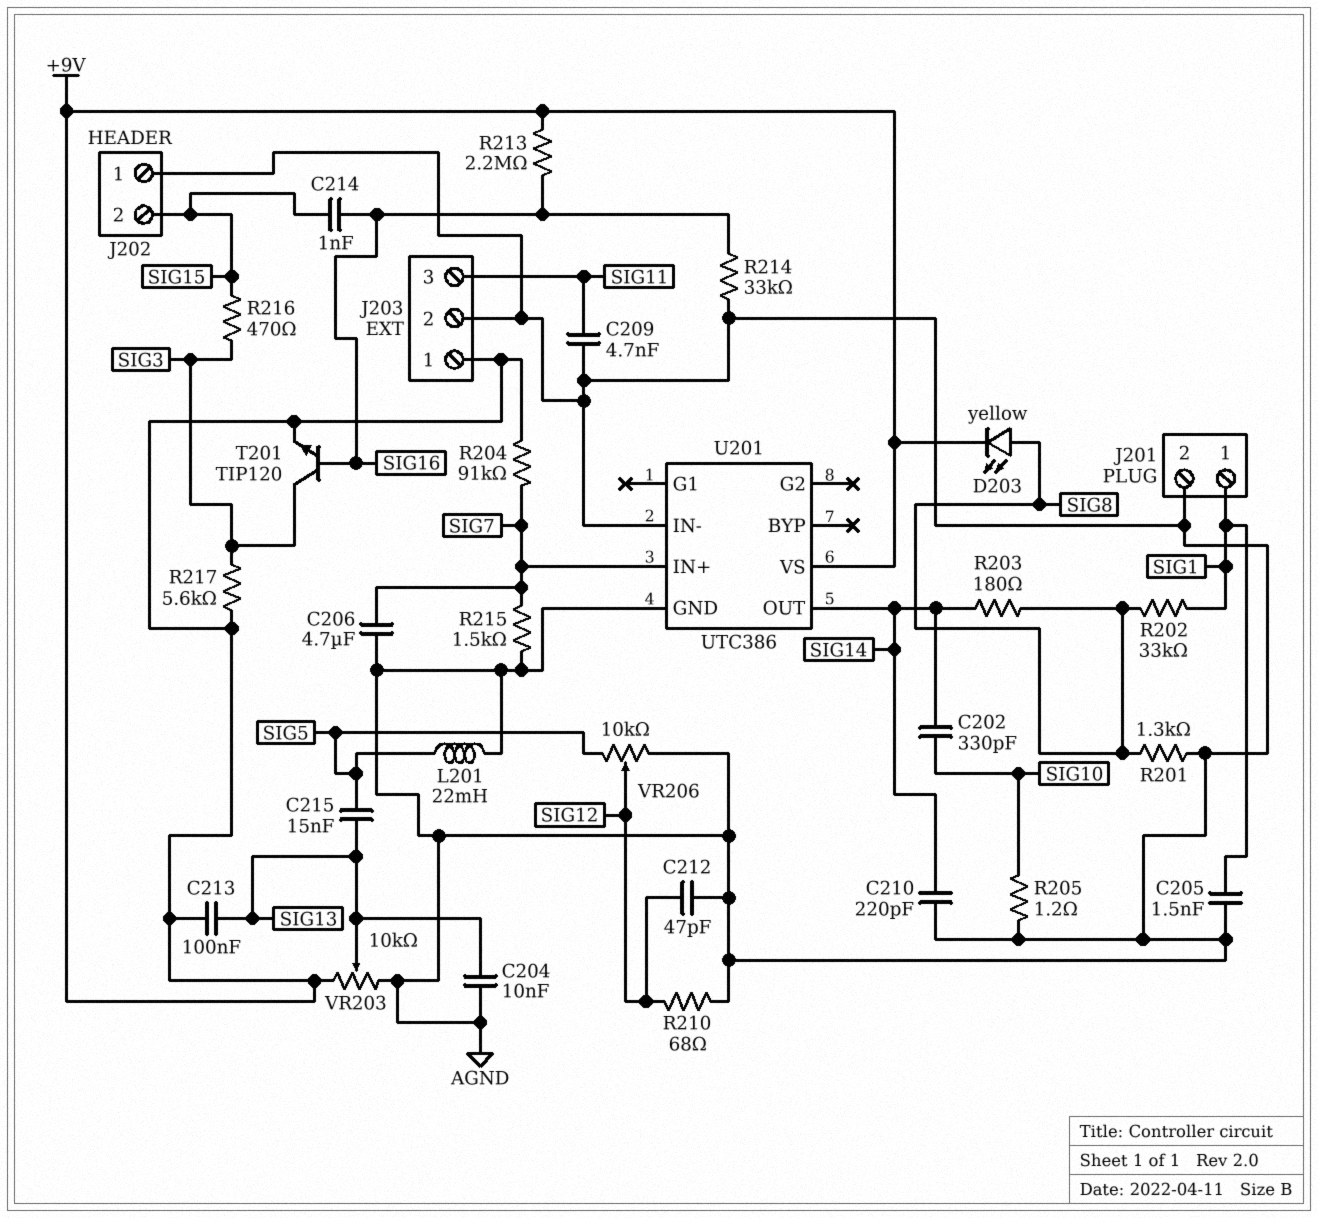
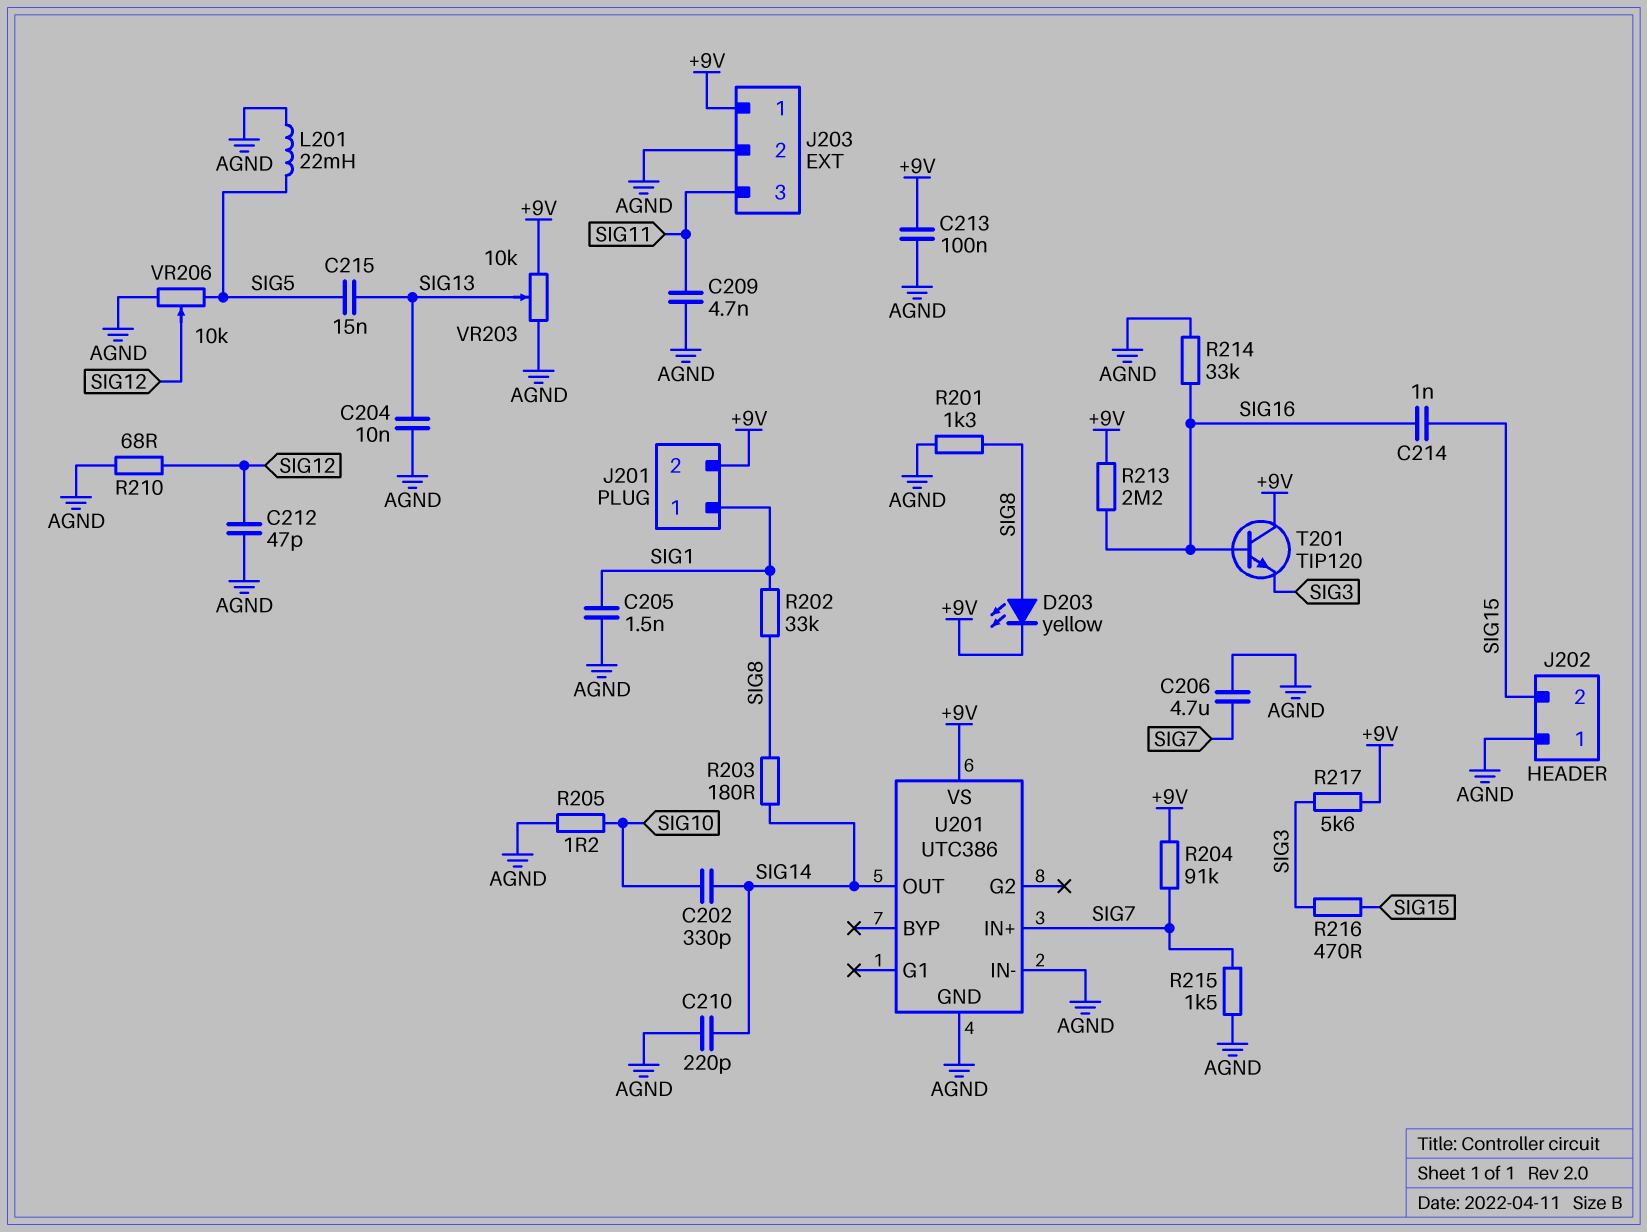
C213: 100nF (+9V, SIG13) -> 100nF (+9V, AGND)
J201 pin 2: AGND -> +9V
T201: NPN TIP120 (B SIG16, C SIG3, E +9V) -> NPN TIP120 (B SIG16, C +9V, E SIG3)

